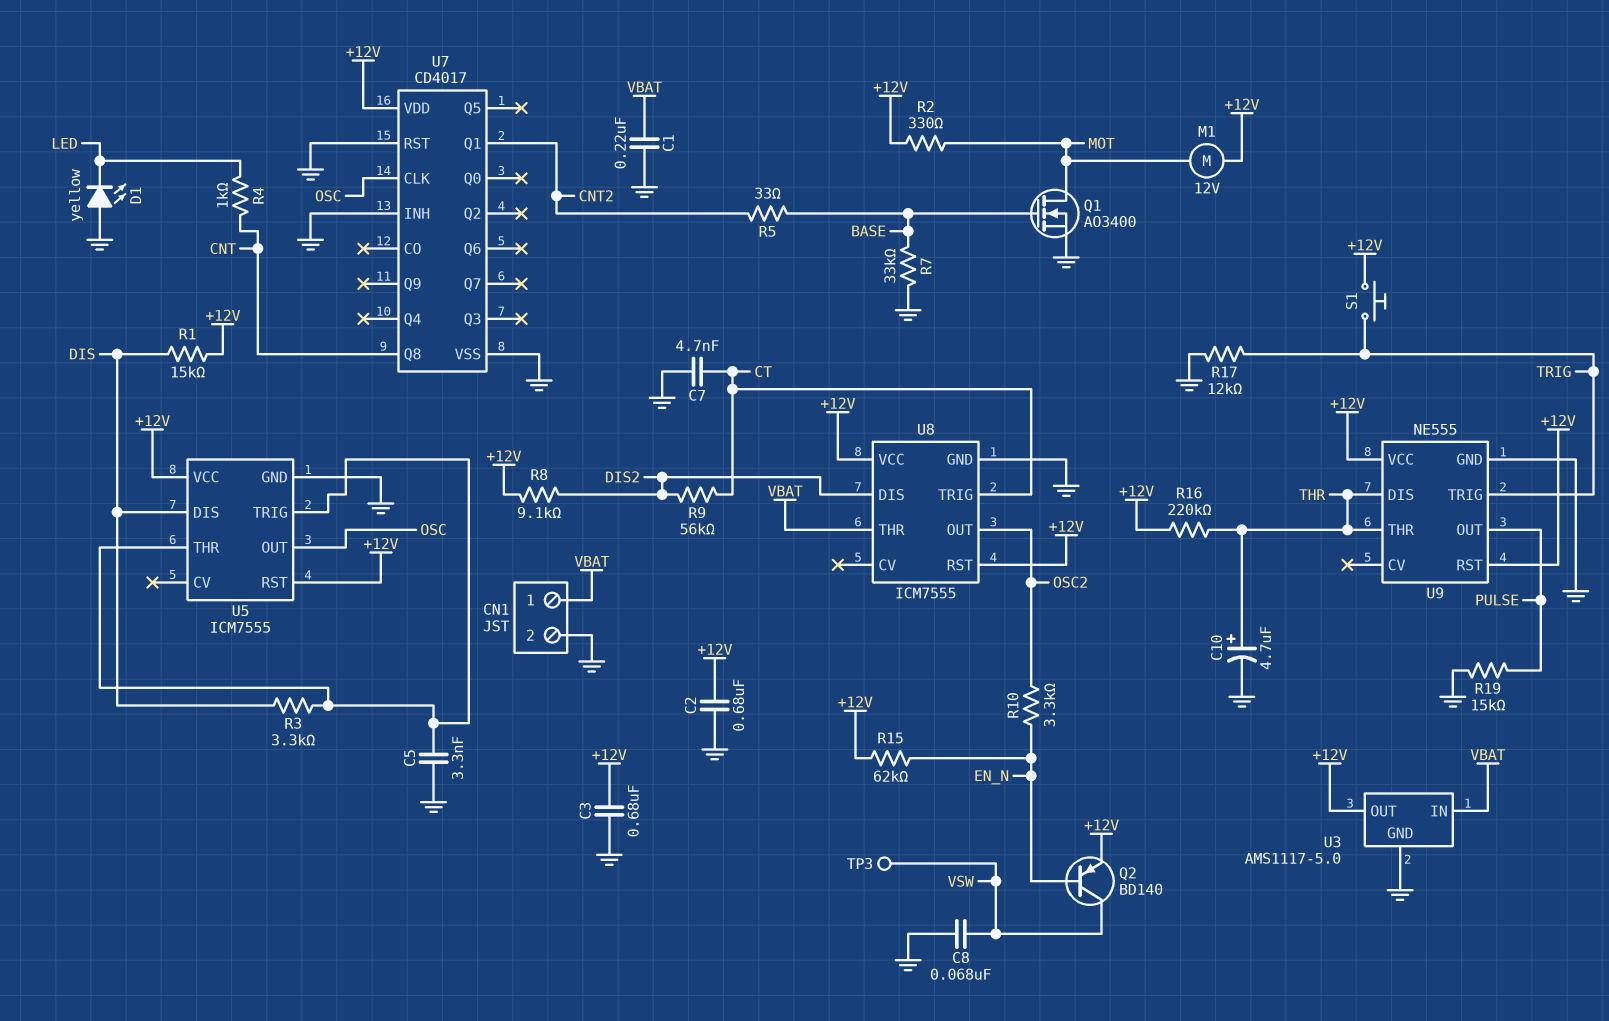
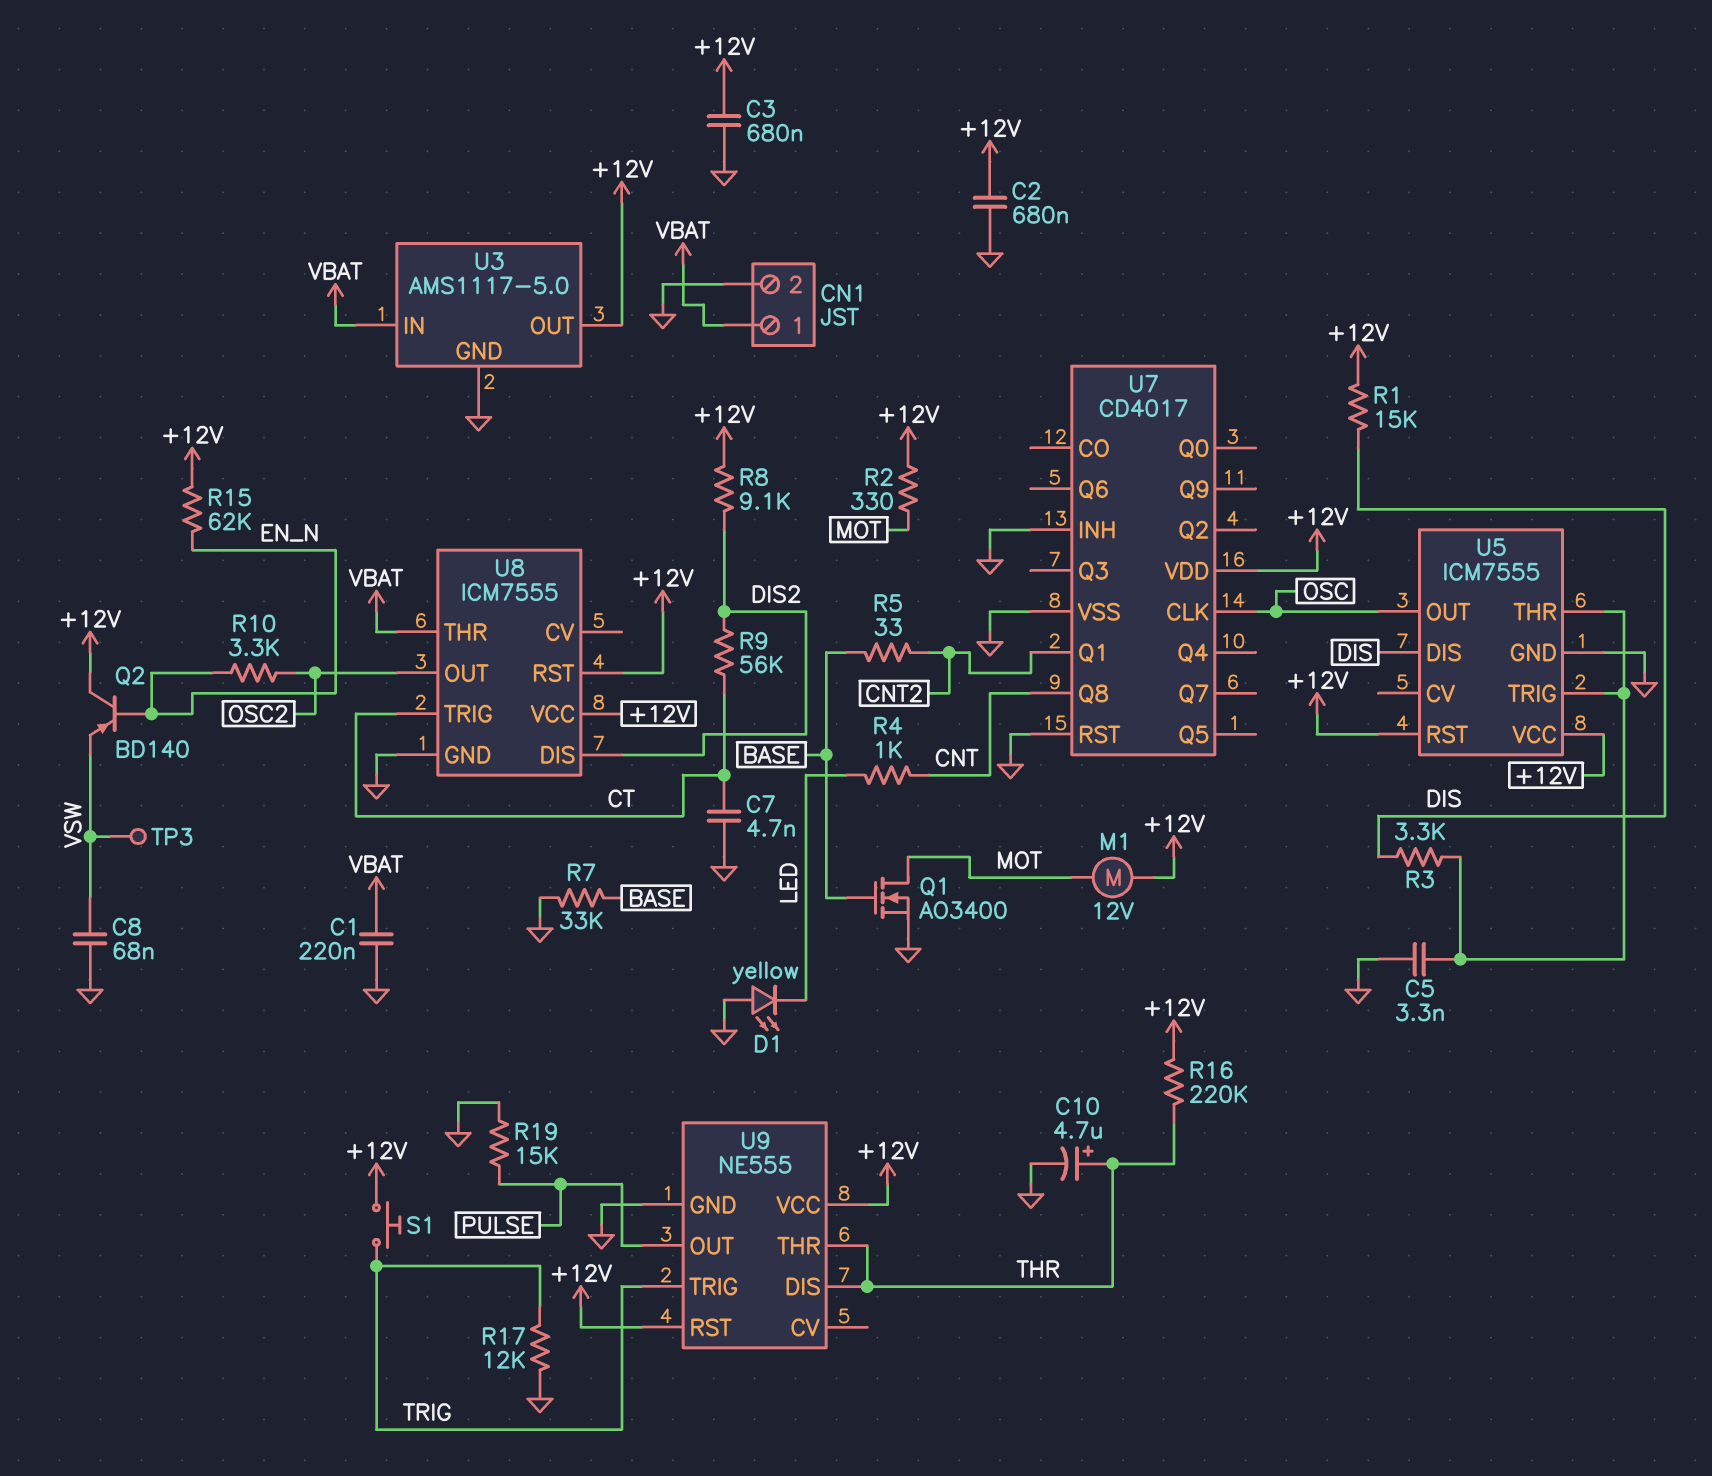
Q2: PNP BD140 (B EN_N, C VSW, E +12V) -> PNP BD140 (B EN_N, C +12V, E VSW)

